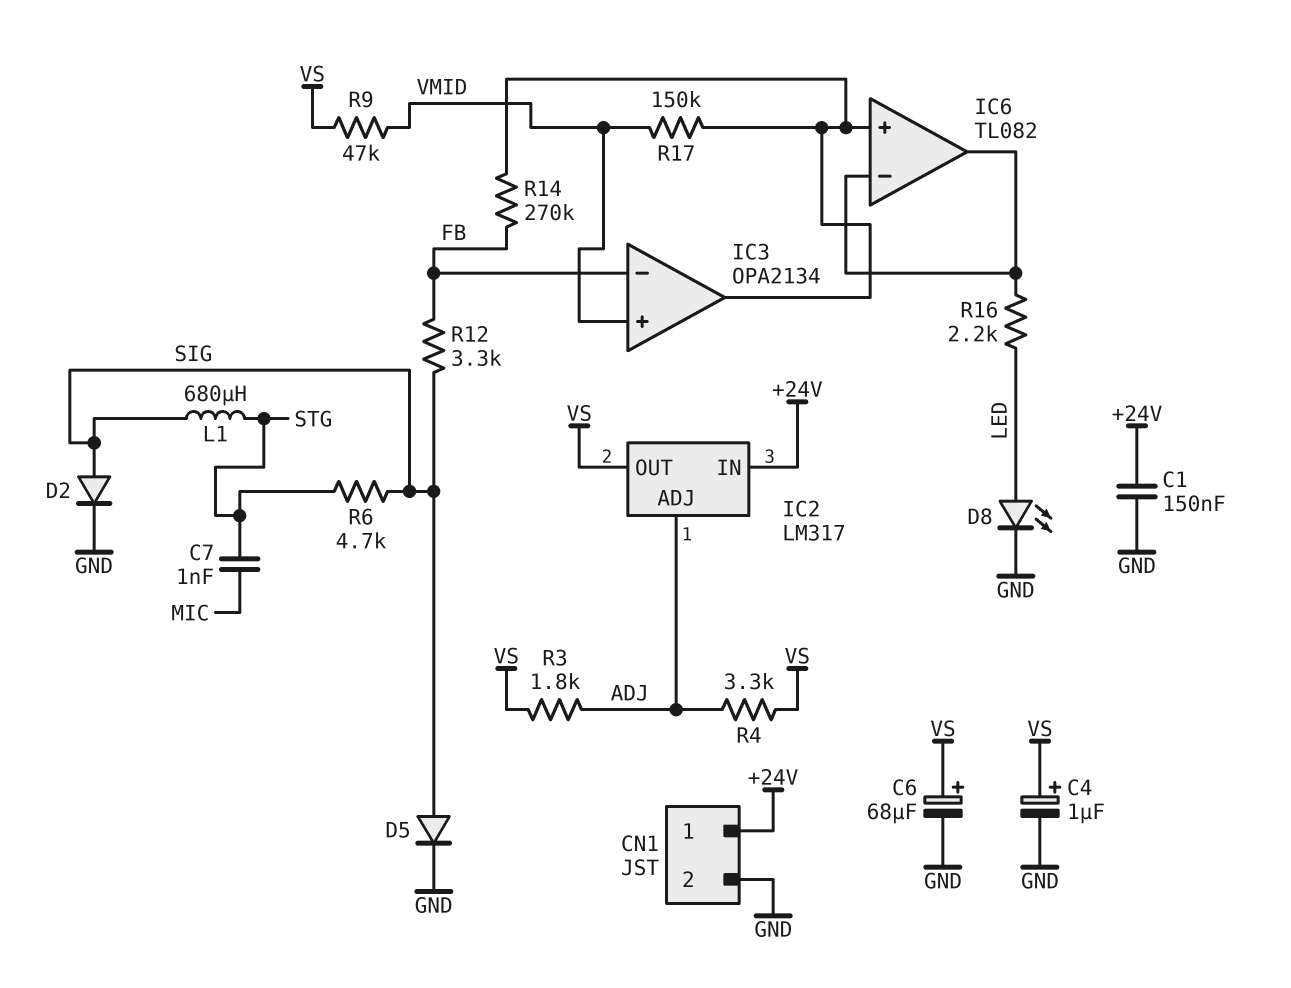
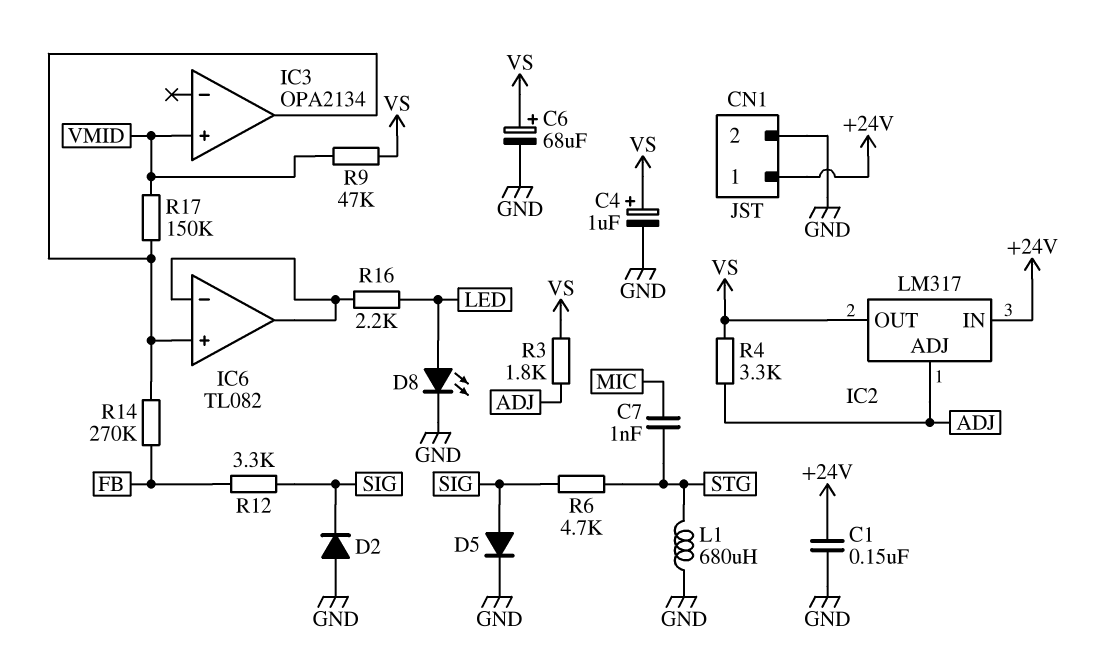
D2: diode (A SIG, K GND) -> diode (A GND, K SIG)
IC3 pin in-: FB -> none
L1: 680uH (SIG, STG) -> 680uH (GND, STG)

